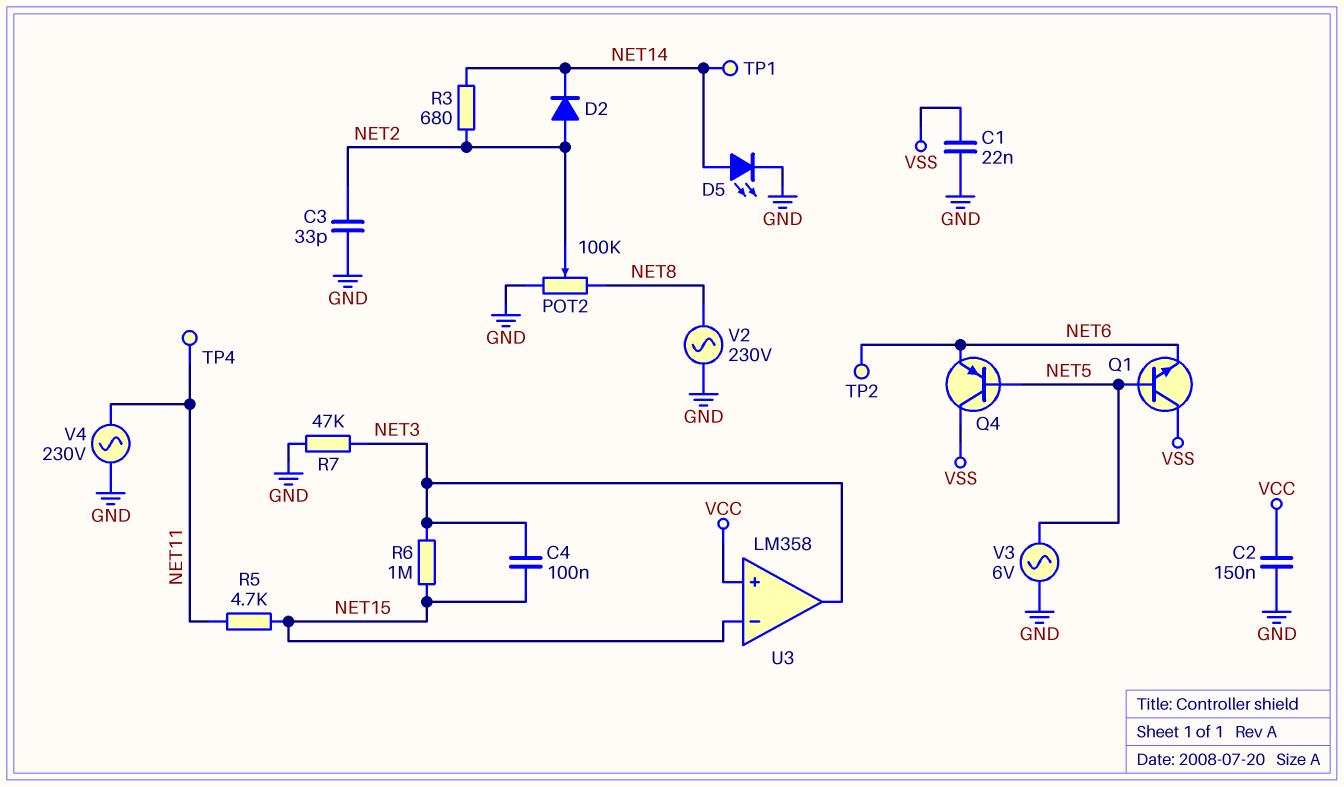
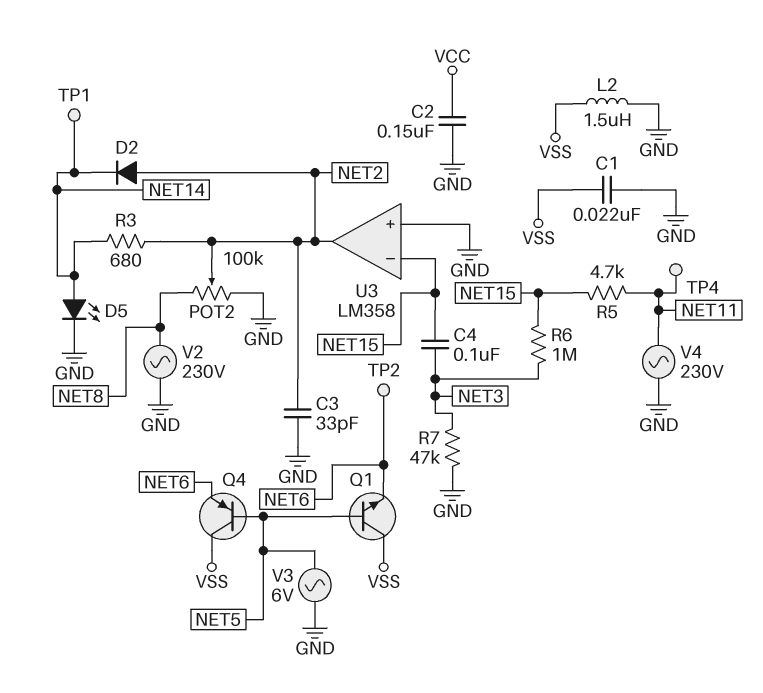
L2: none -> 1.5uH (GND, VSS)
U3 pin in+: VCC -> GND
U3 pin out: NET3 -> NET2

